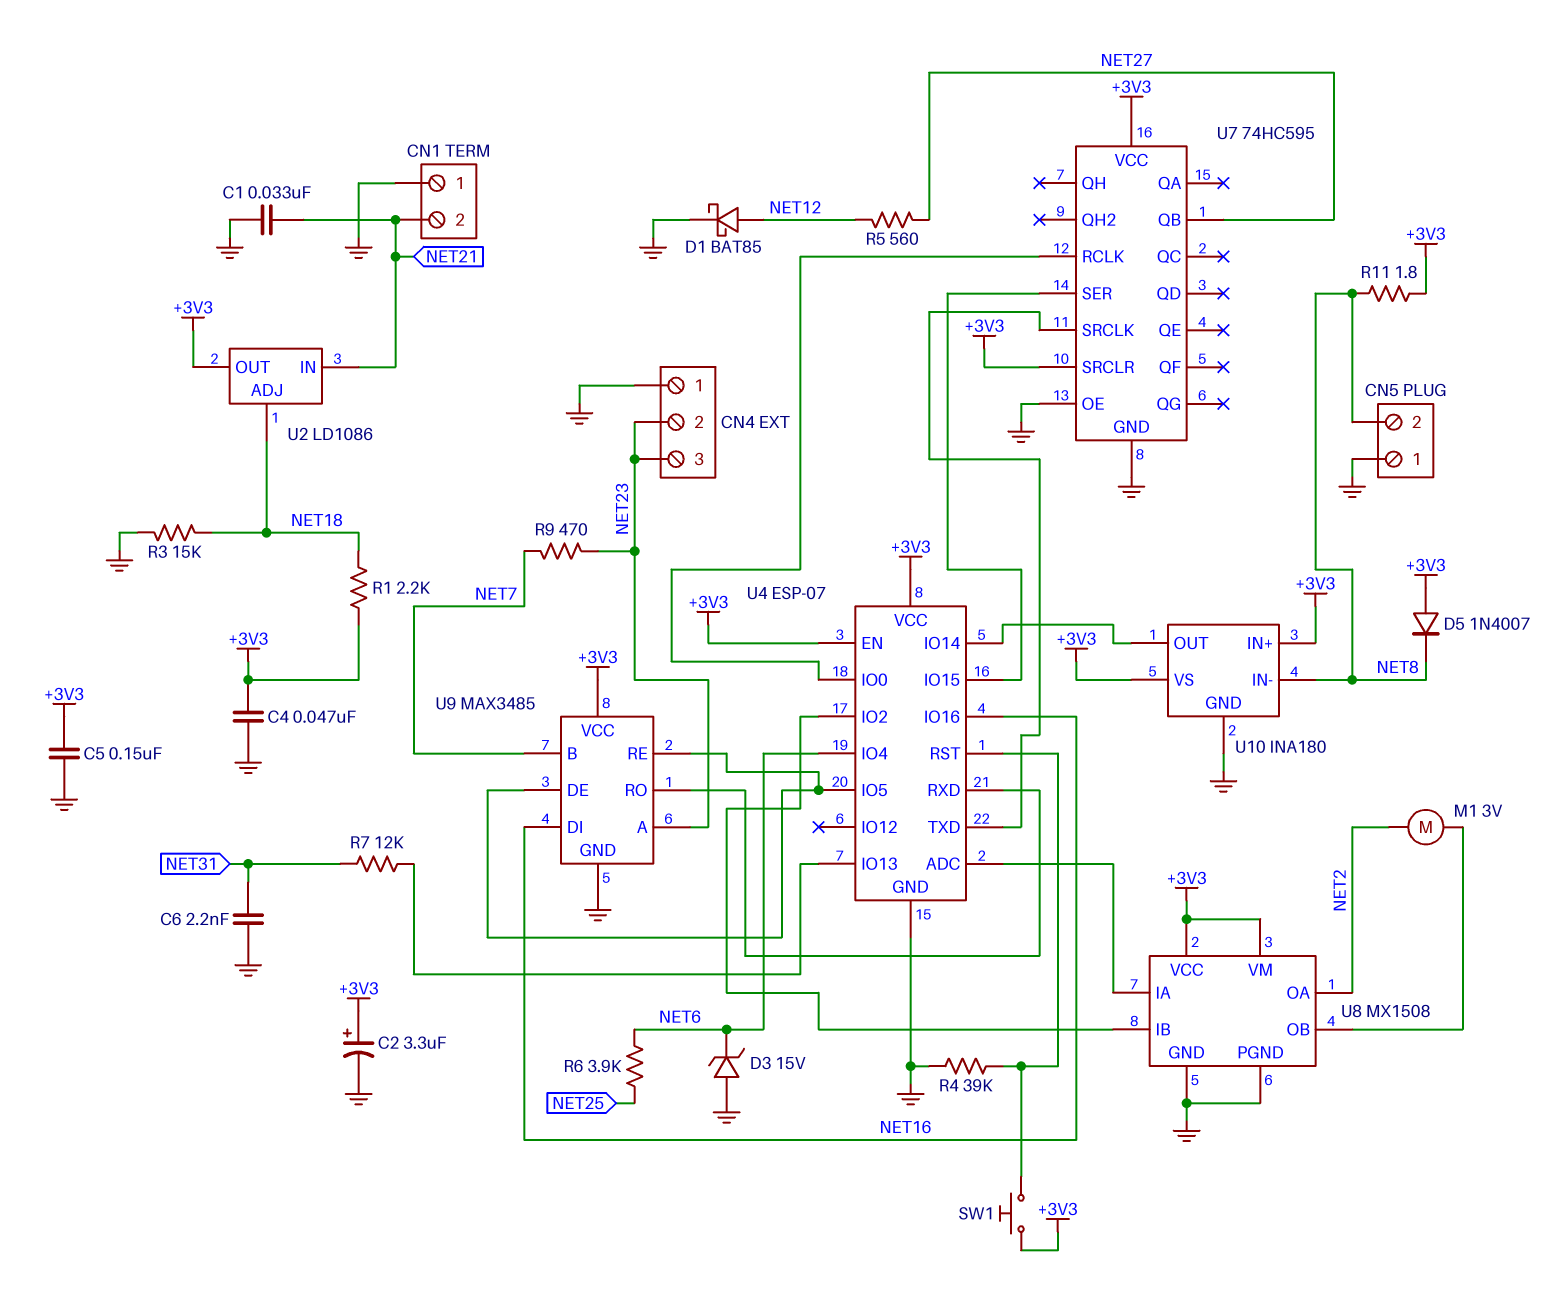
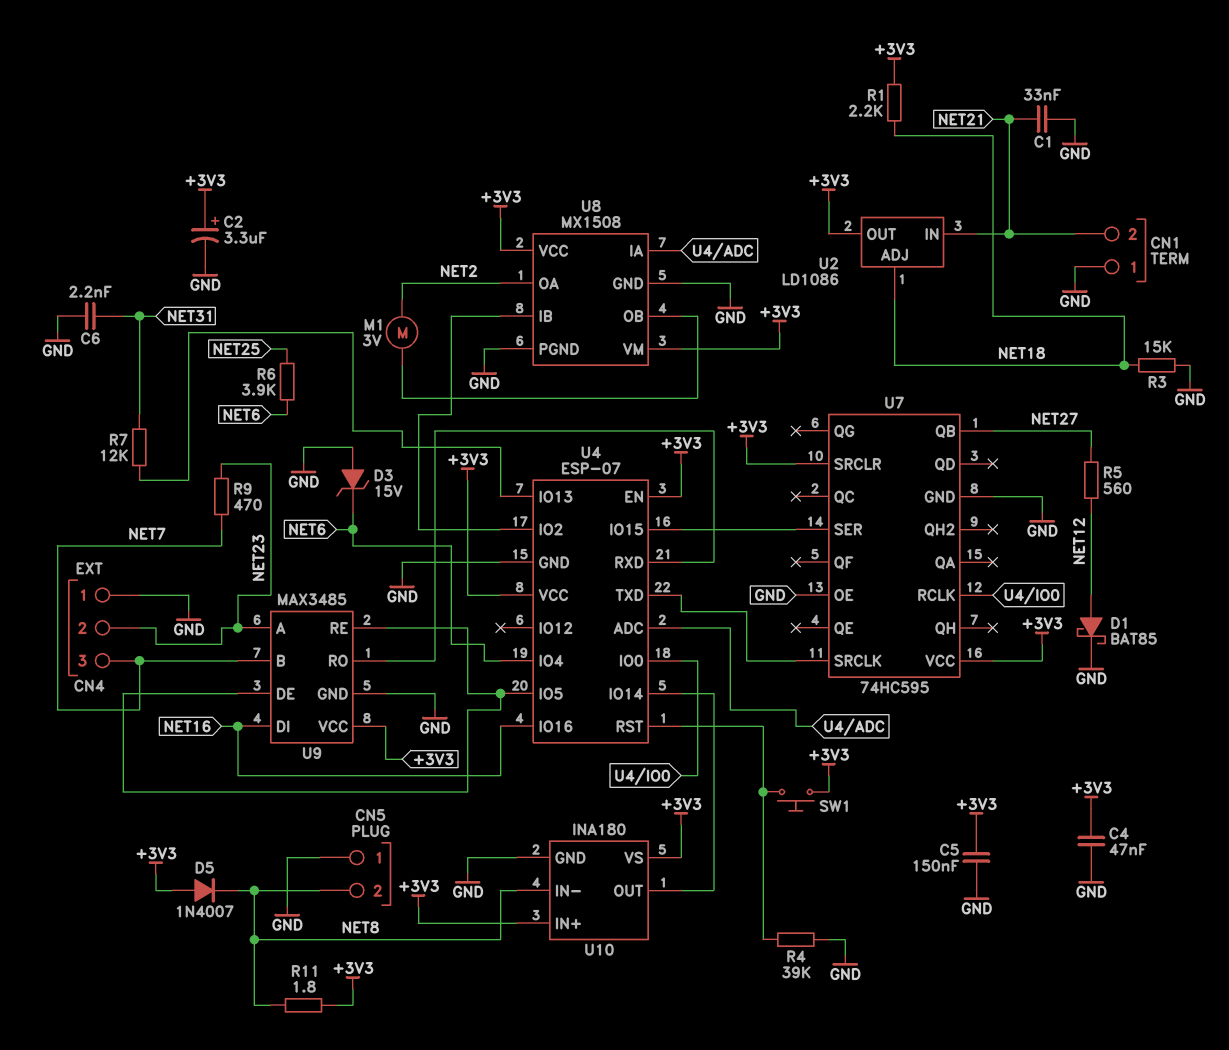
CN4 pin 3: NET23 -> NET7

